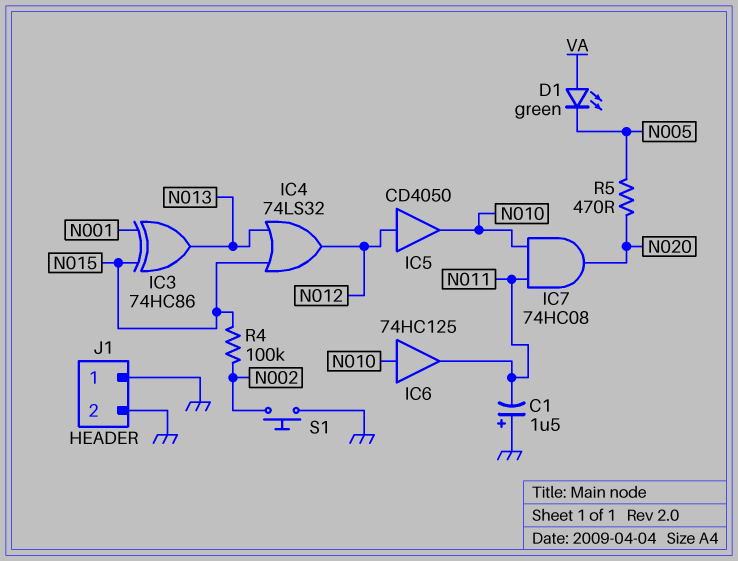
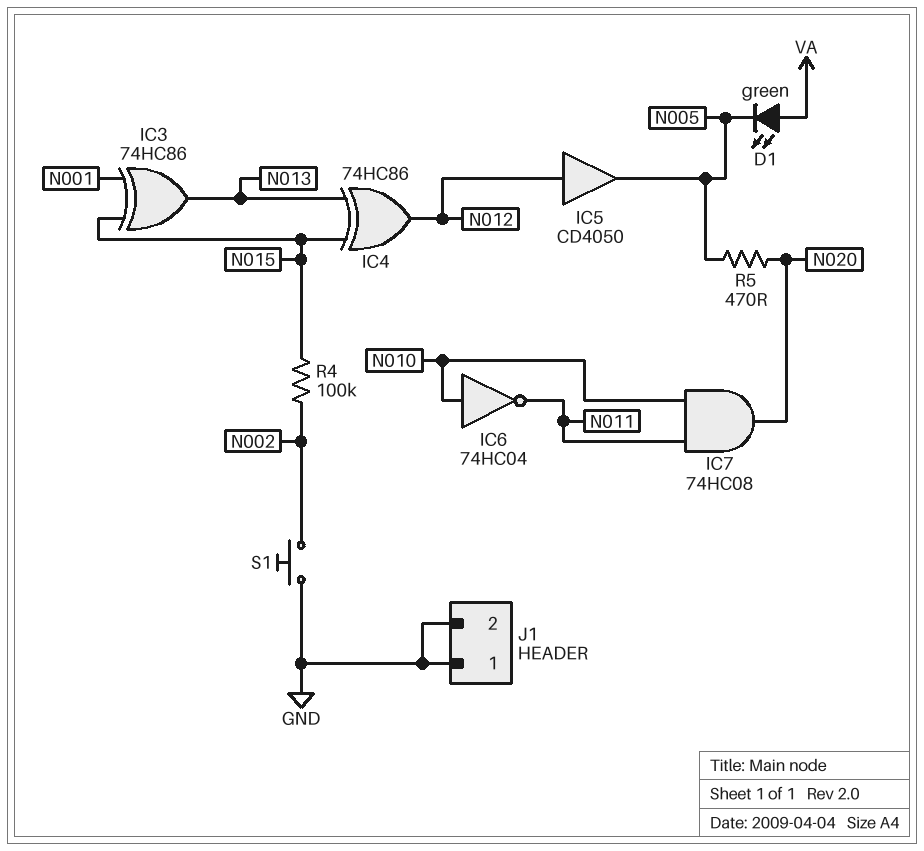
C1: 1.5uF (plus GND, minus N011) -> none
IC4: OR 74LS32 (in N013, in N015, out N012) -> XOR 74HC86 (in N013, in N015, out N012)
IC5: buffer CD4050 (in N012, out N010) -> buffer CD4050 (in N012, out N005)
IC6: buffer 74HC125 (in N010, out N011) -> NOT 74HC04 (in N010, out N011)

